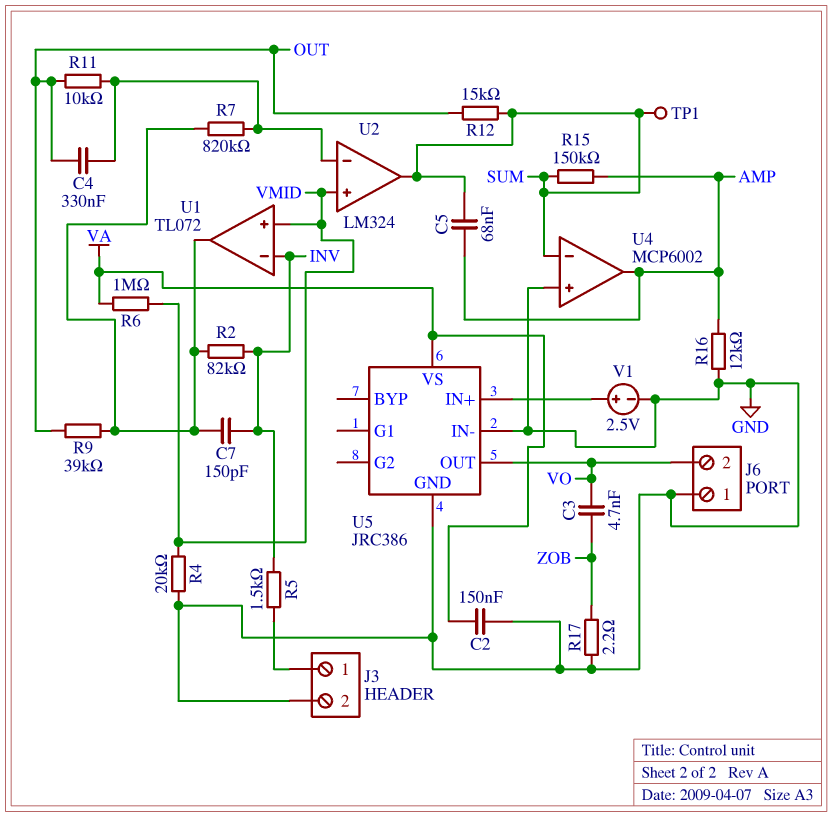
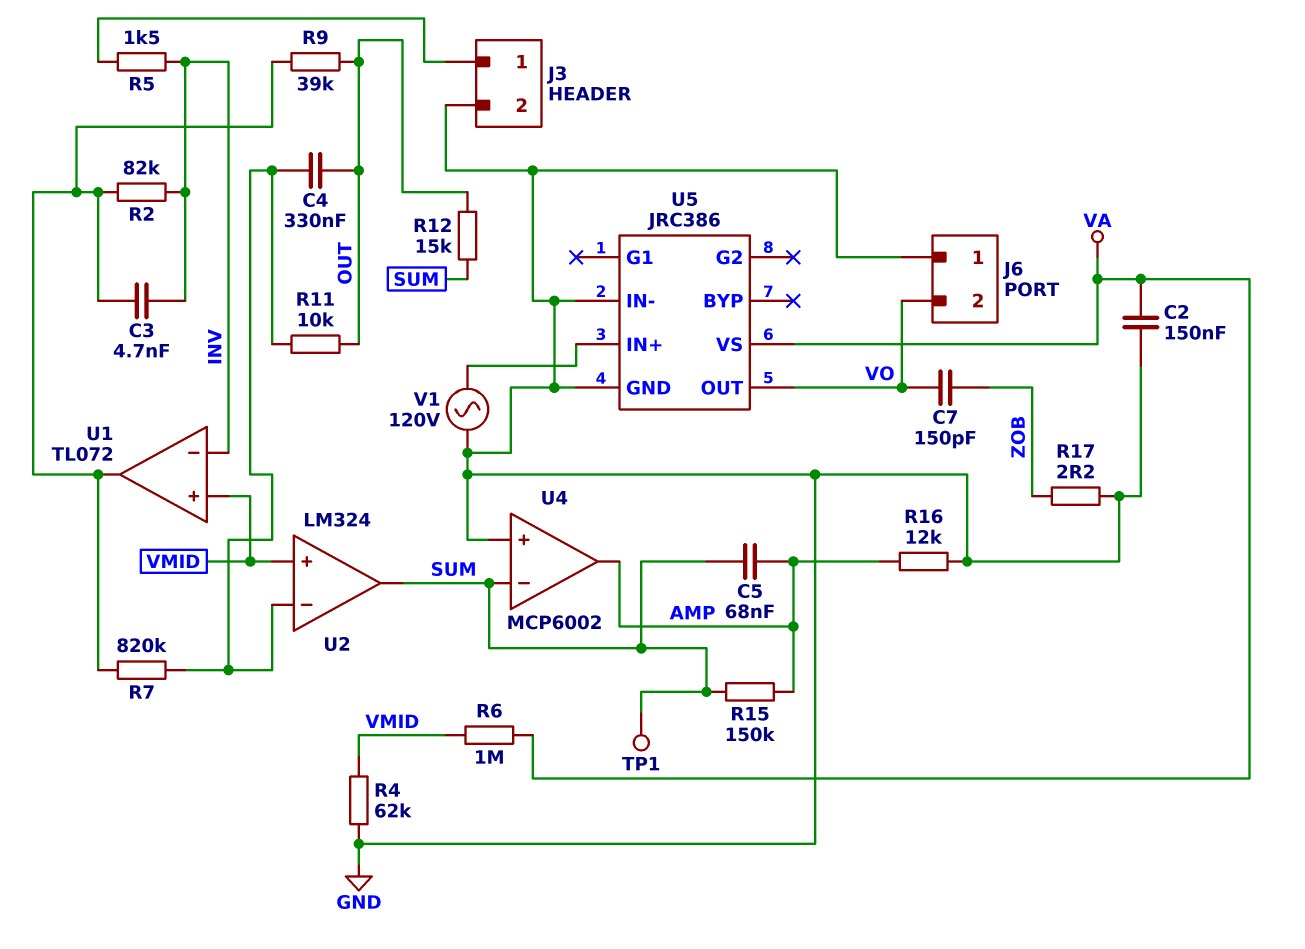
C3: 4.7nF (VO, ZOB) -> 4.7nF (INV, U1/out)
C7: 150pF (INV, U1/out) -> 150pF (VO, ZOB)
R4: 20k (GND, VMID) -> 62k (GND, VMID)
V1: 2.5V (plus U5/IN+, minus GND) -> AC 120V (GND, U5/IN+)

